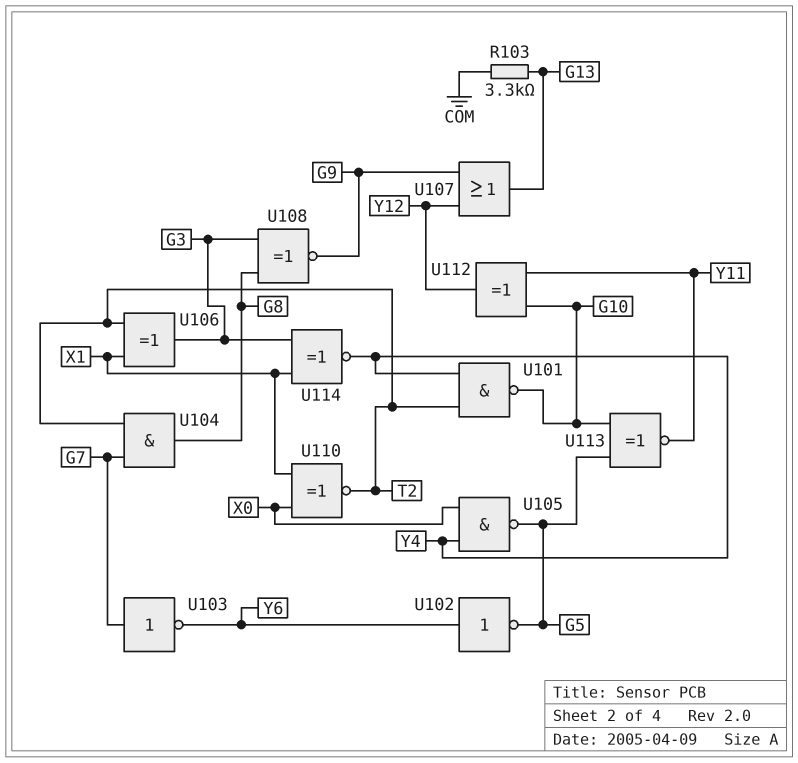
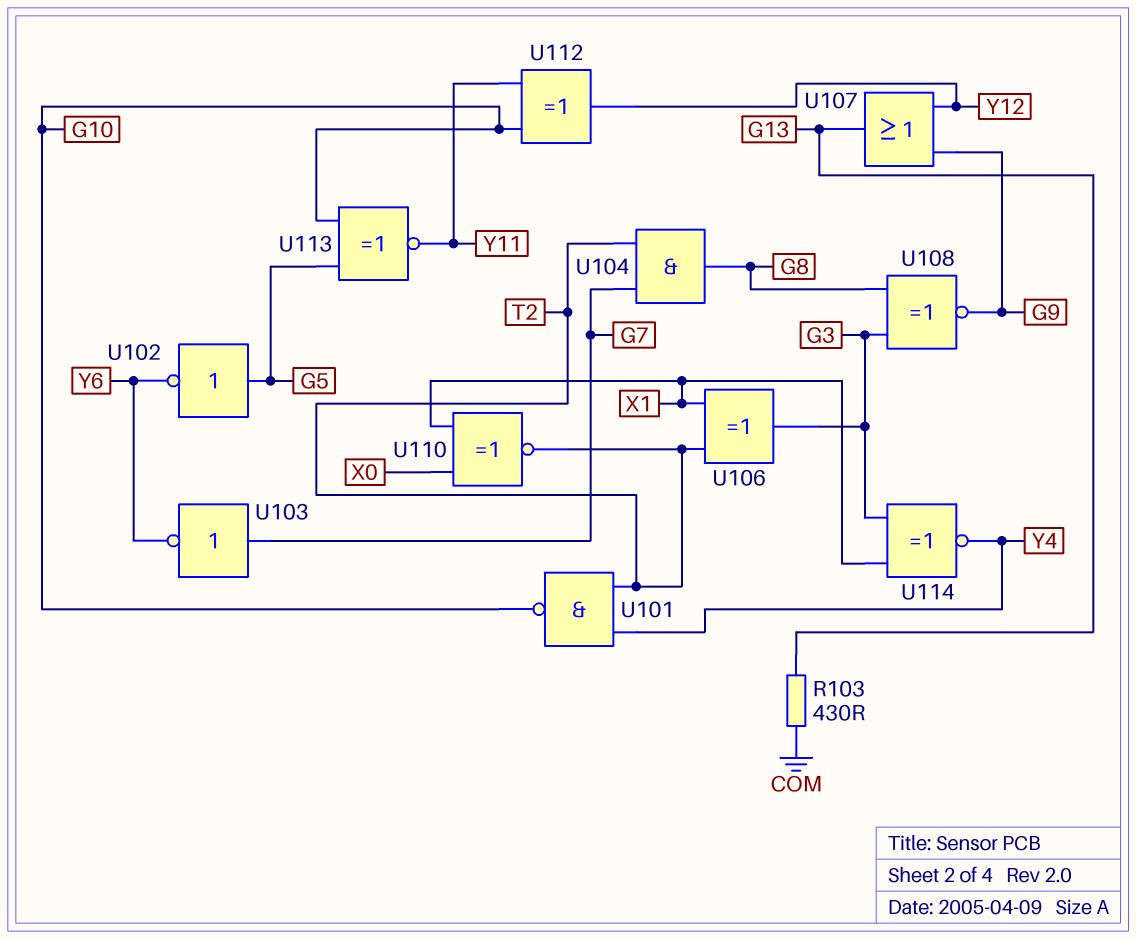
R103: 3.3k (COM, G13) -> 430 (COM, G13)
U102: NOT (in Y6, out G5) -> NOT (in G5, out Y6)
U105: NAND (in X0, in Y4, out G5) -> none

